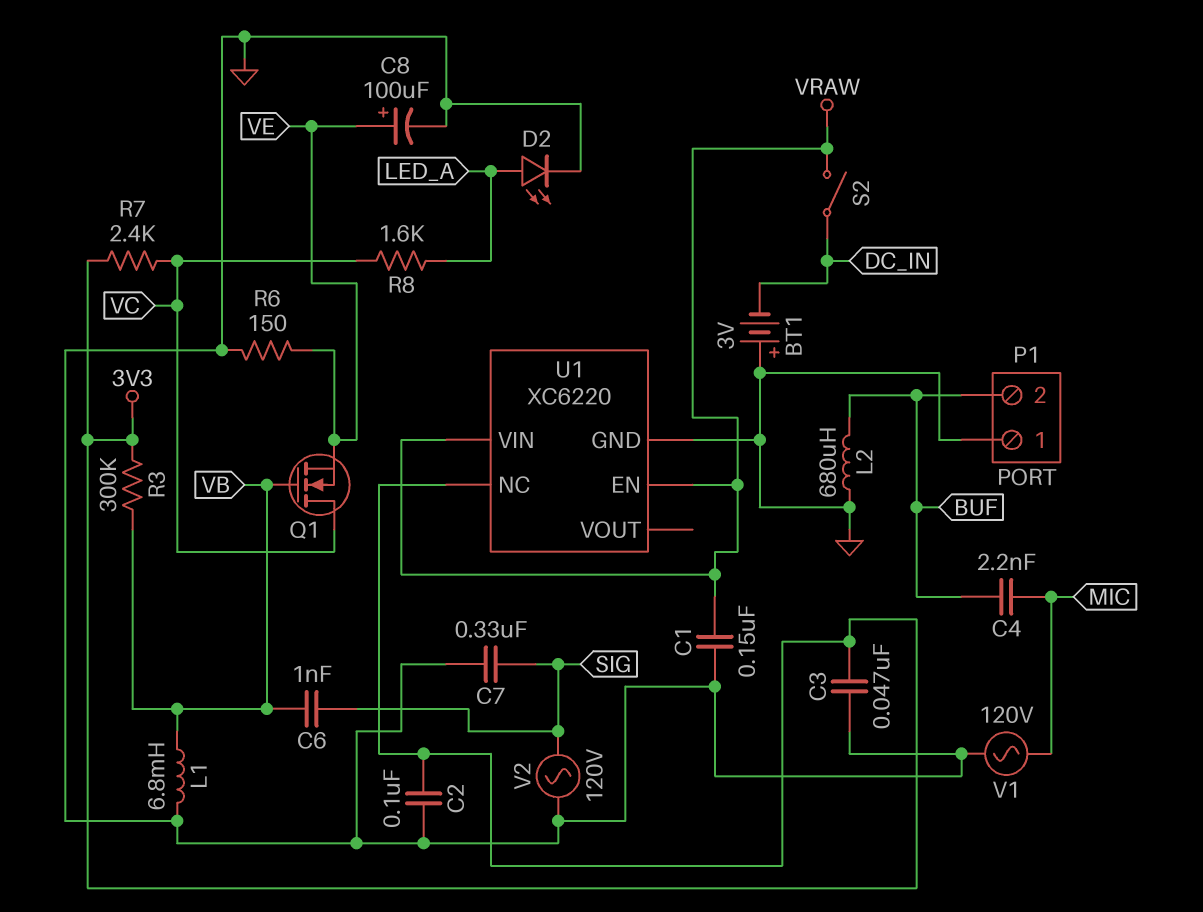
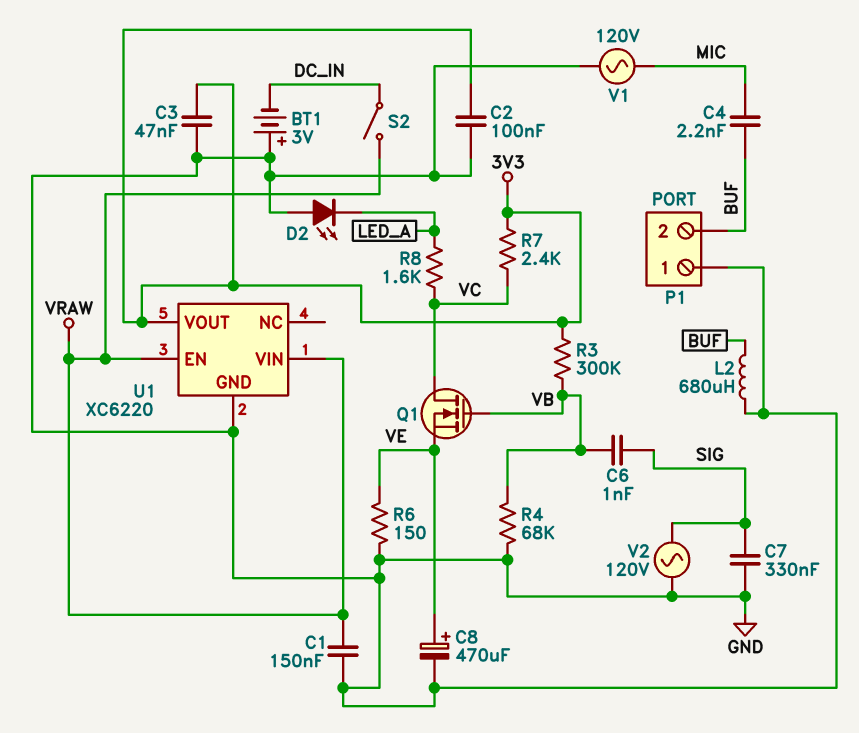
C8: 100uF (plus VE, minus GND) -> 470uF (plus VE, minus GND)
D2: LED (A LED_A, K GND) -> LED (A GND, K LED_A)
L1: 6.8mH (GND, VB) -> none
R4: none -> 68k (GND, VB)
U1 pin NC: 3V3 -> none
U1 pin VOUT: none -> 3V3

